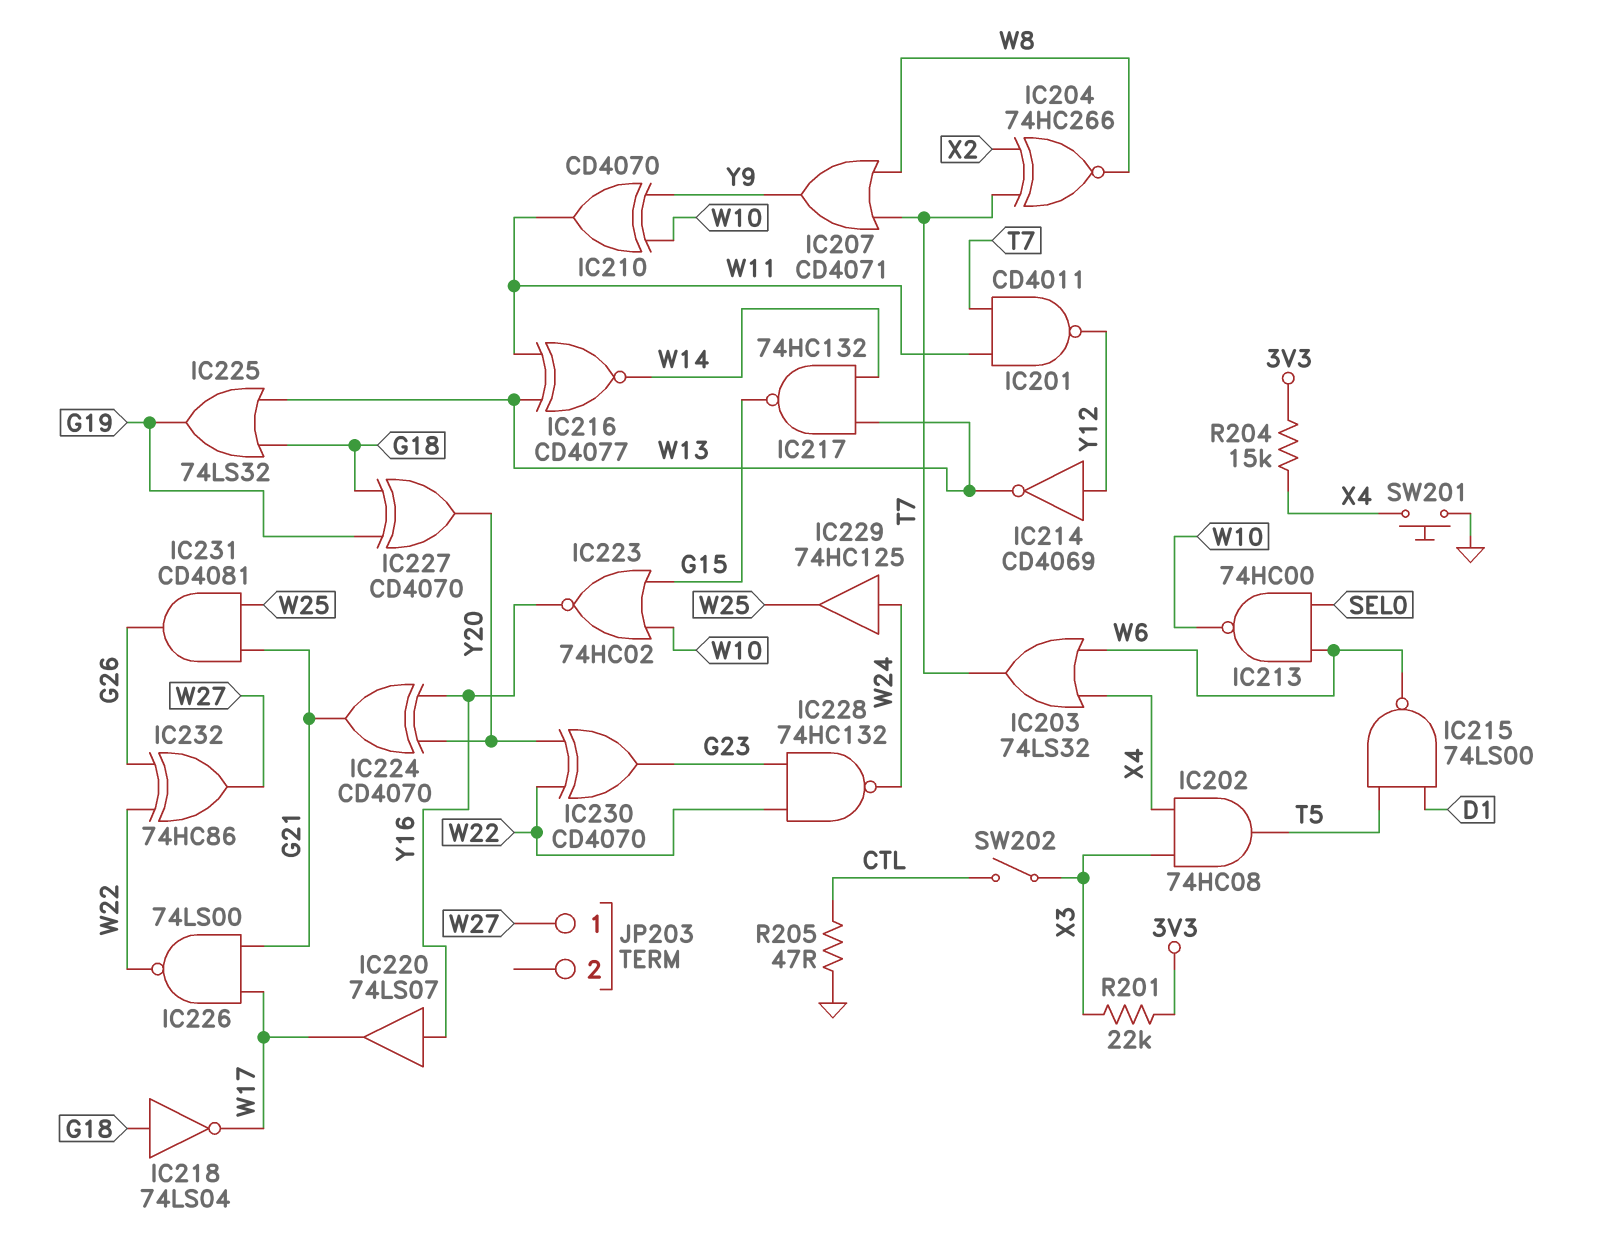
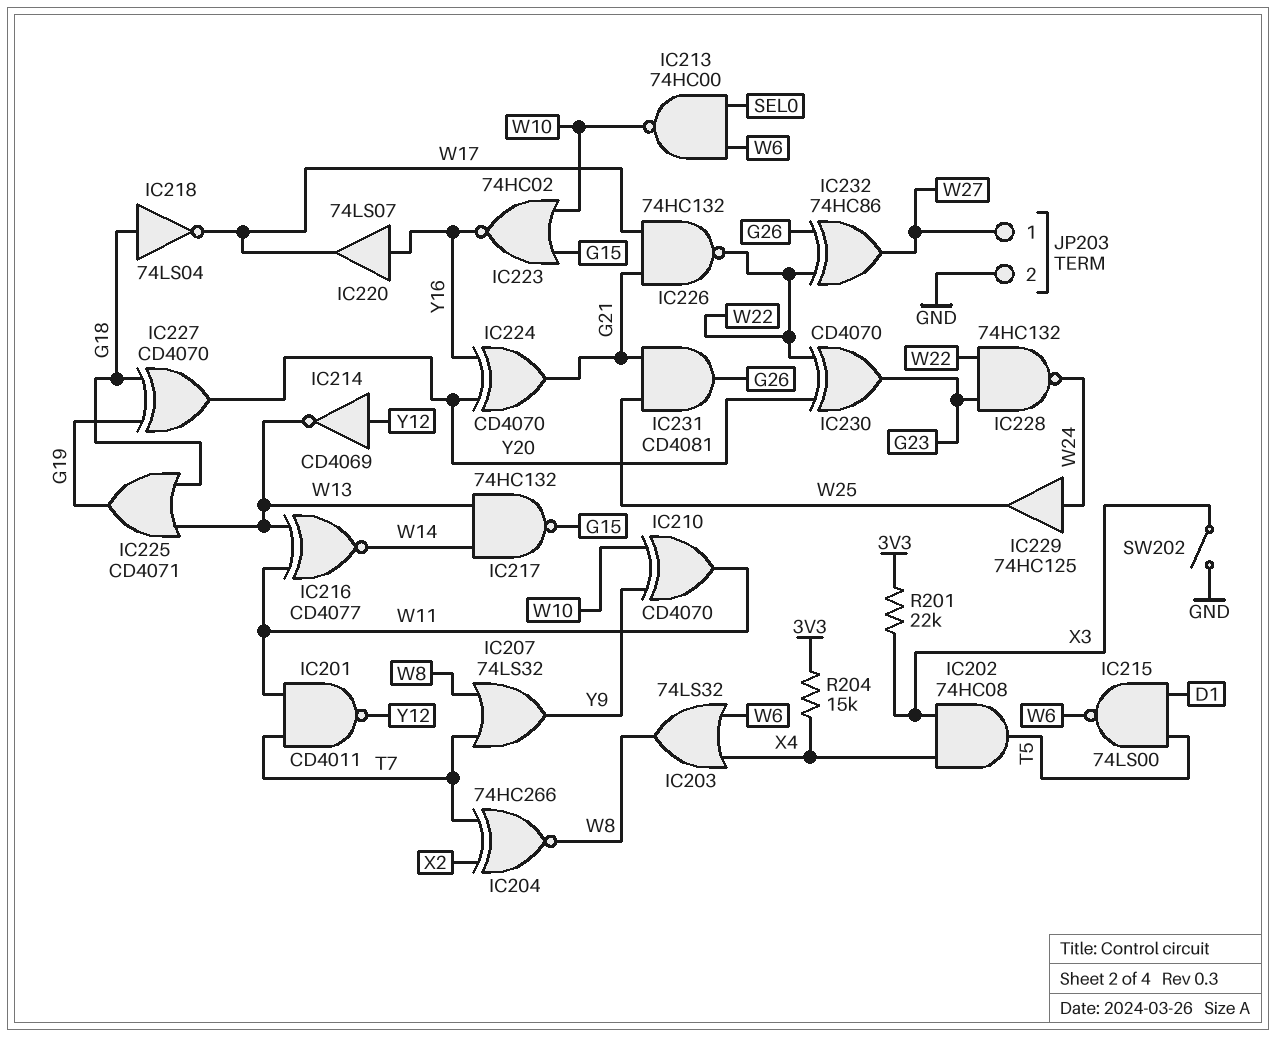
IC203: OR 74LS32 (in W6, in X4, out T7) -> OR 74LS32 (in W6, in X4, out W8)
IC207: OR CD4071 (in T7, in W8, out Y9) -> OR 74LS32 (in T7, in W8, out Y9)
IC225: OR 74LS32 (in G18, in W13, out G19) -> OR CD4071 (in G18, in W13, out G19)
IC226: NAND 74LS00 (in G21, in W17, out W22) -> NAND 74HC132 (in G21, in W17, out W22)
JP203 pin 2: none -> GND
R205: 47 (CTL, GND) -> none
SW201: button (GND, X4) -> none
SW202: switch (CTL, X3) -> switch (GND, X3)

